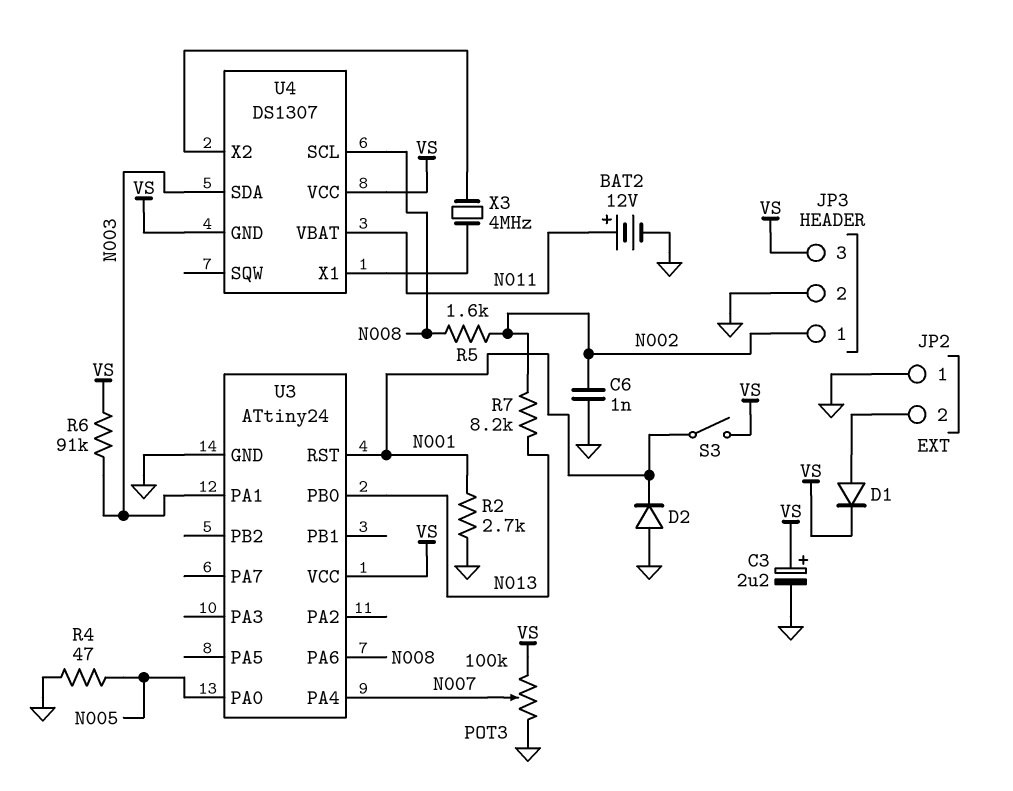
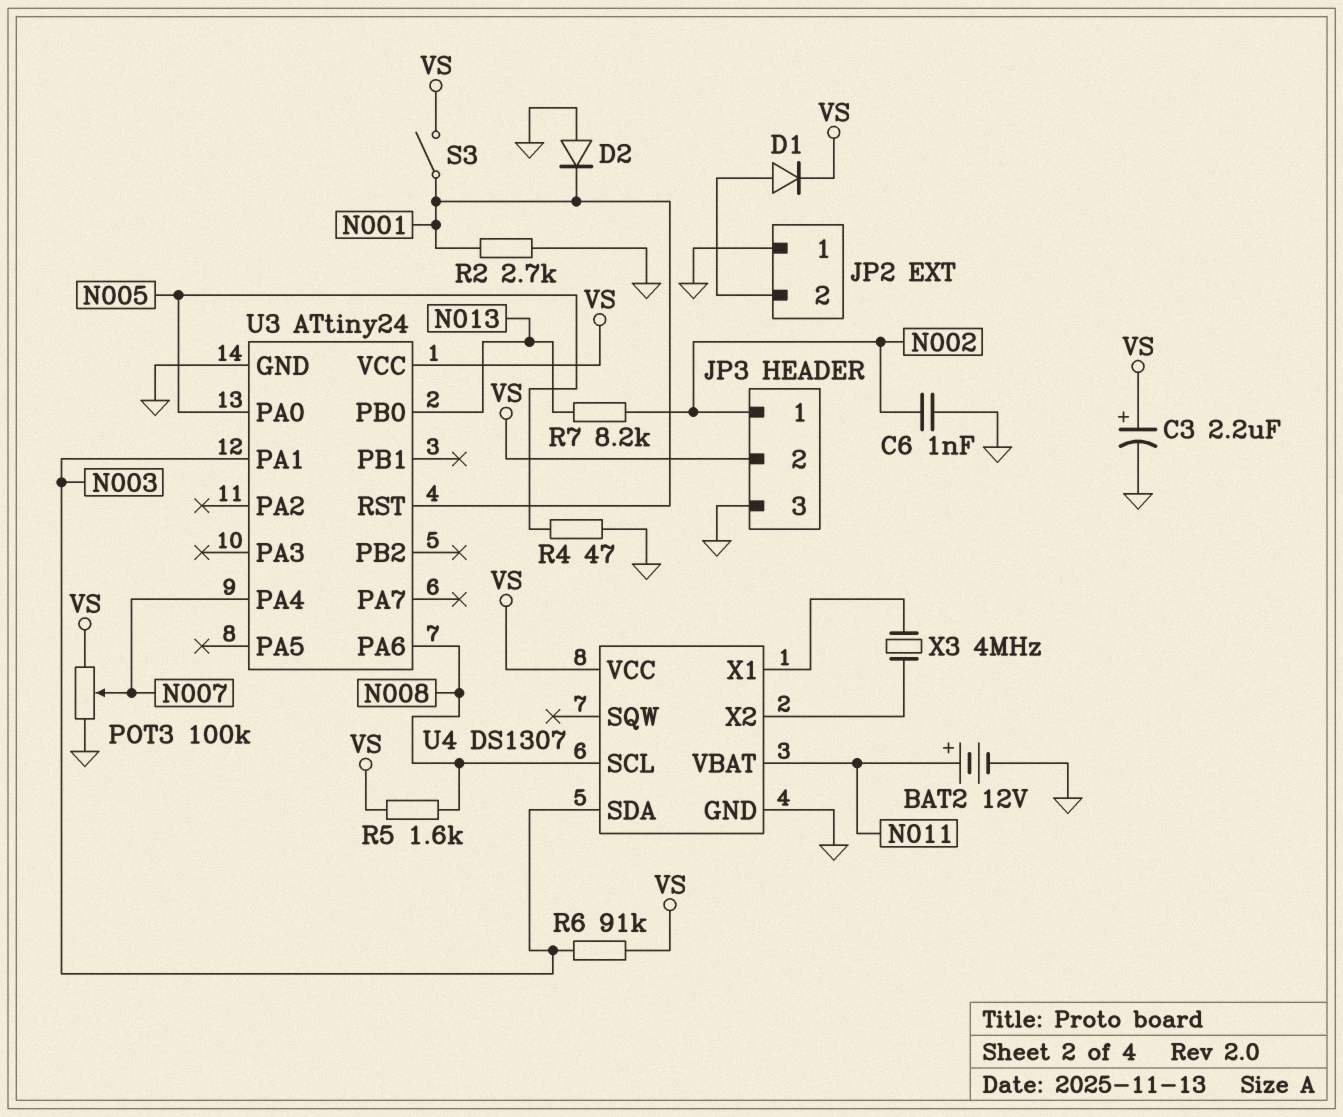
JP3 pin 2: GND -> VS
JP3 pin 3: VS -> GND
R5: 1.6k (N002, N008) -> 1.6k (N008, VS)
U4 pin GND: VS -> GND

